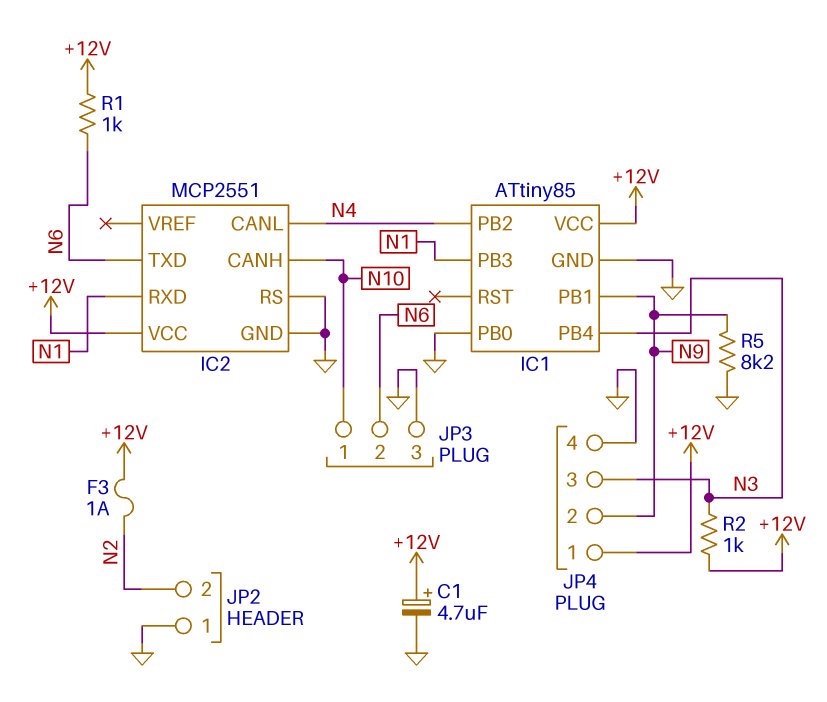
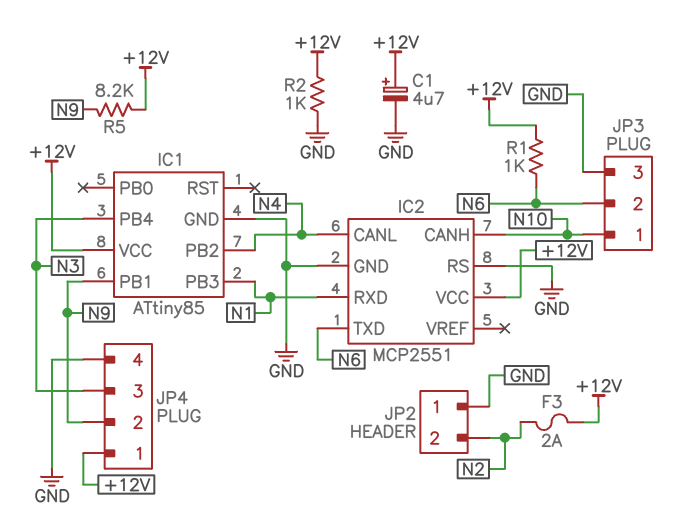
F3: 1A (+12V, N2) -> 2A (+12V, N2)
IC1 pin PB0: GND -> none
R2: 1k (+12V, N3) -> 1k (+12V, GND)
R5: 8.2k (GND, N9) -> 8.2k (+12V, N9)

